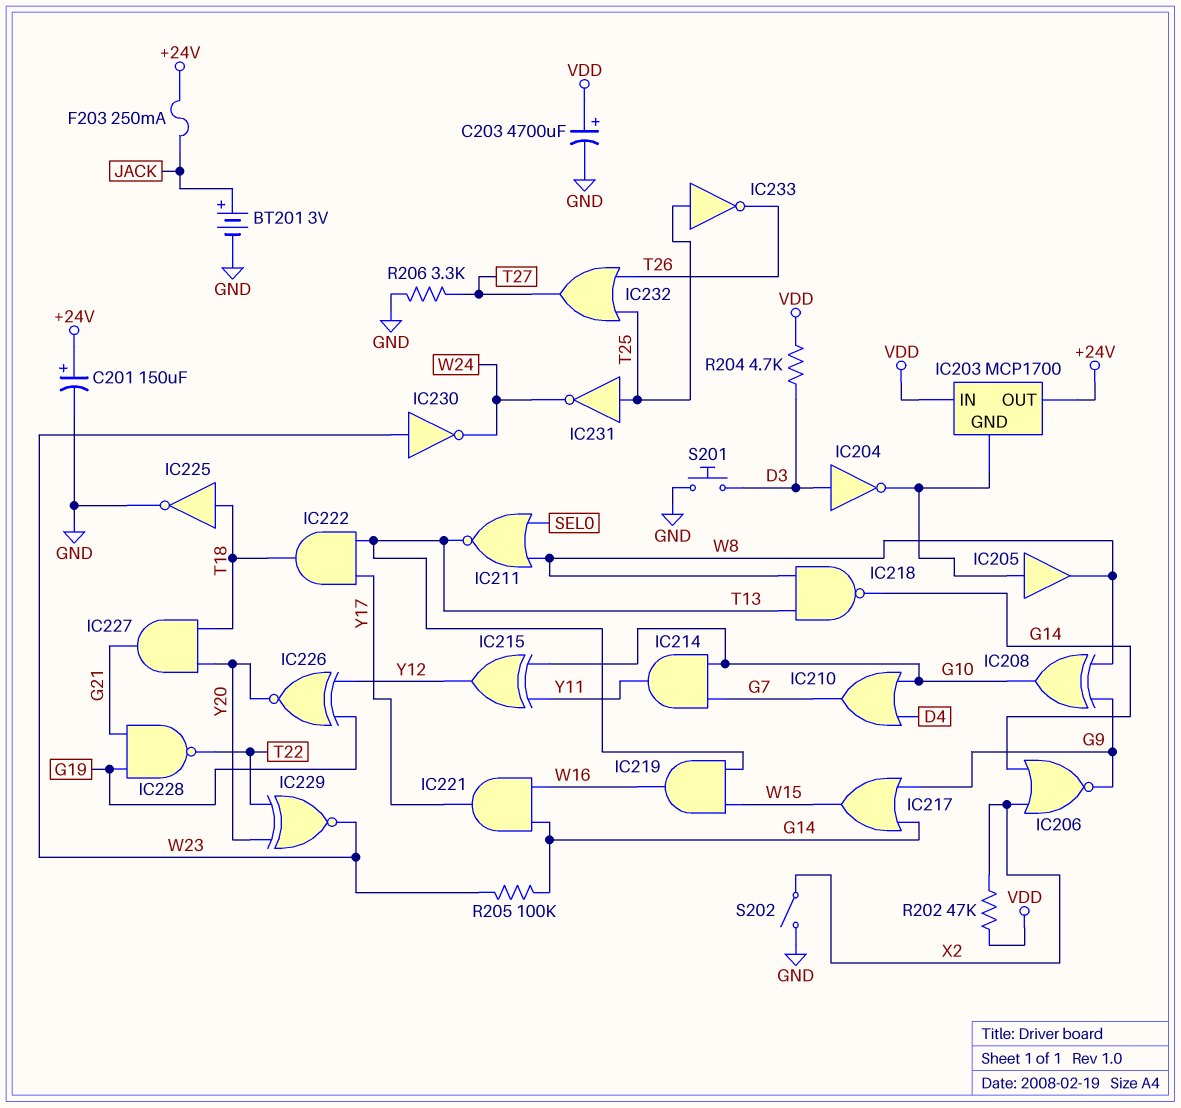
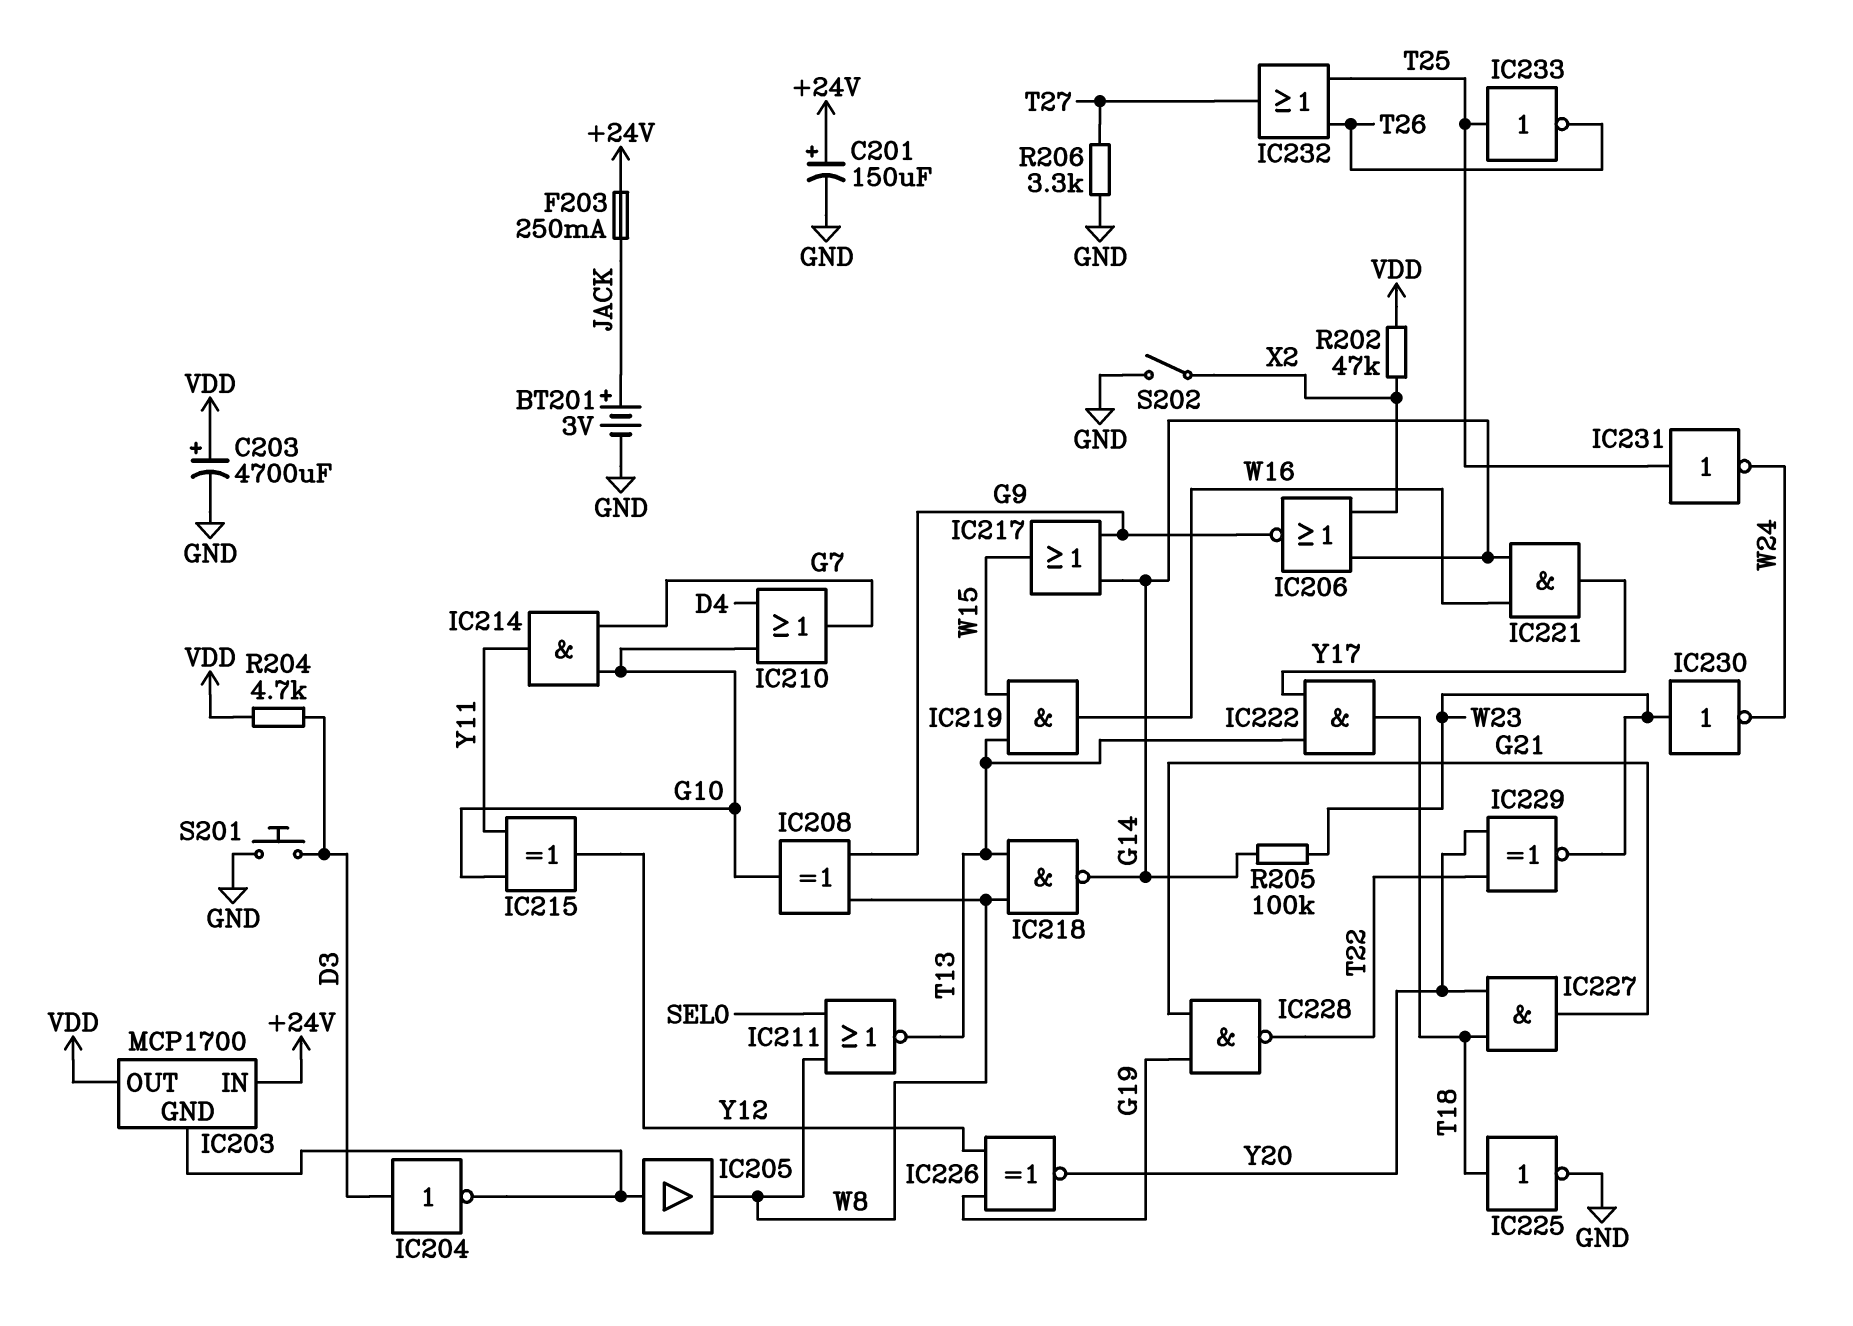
IC203 pin IN: VDD -> +24V
IC203 pin OUT: +24V -> VDD

